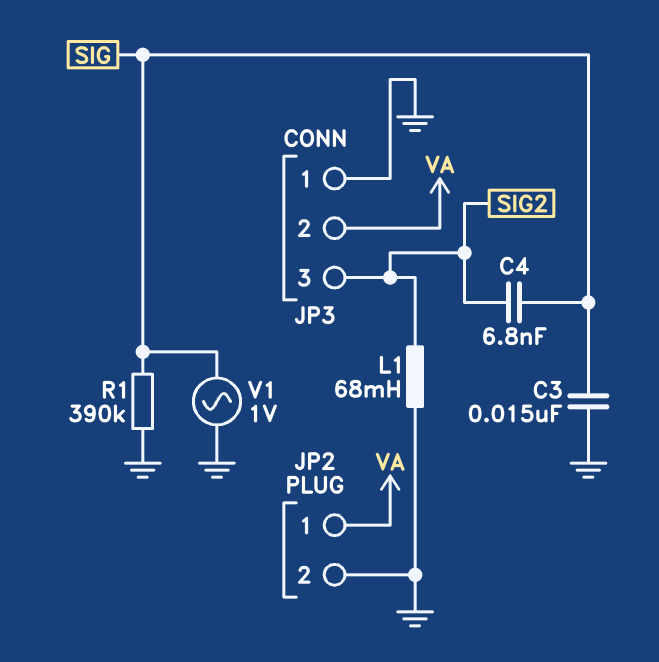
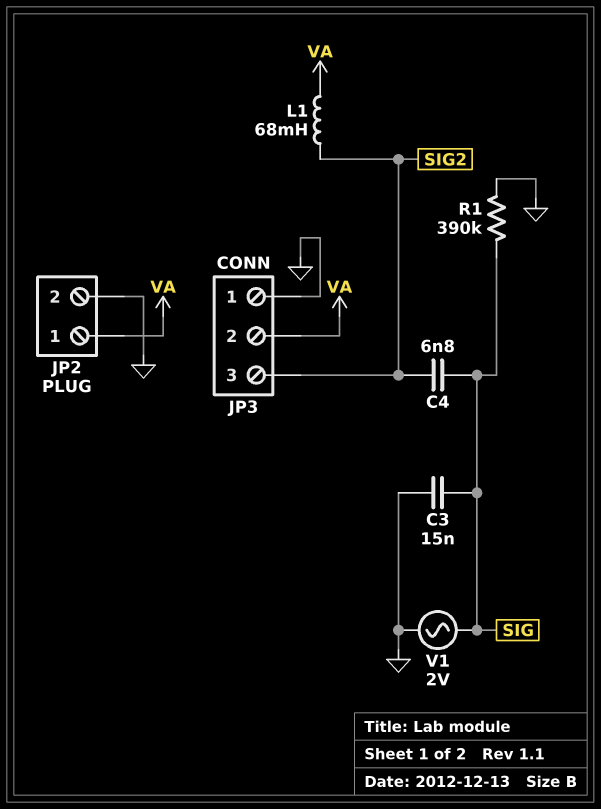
L1: 68mH (GND, SIG2) -> 68mH (SIG2, VA)
V1: AC 1V (GND, SIG) -> AC 2V (GND, SIG)

